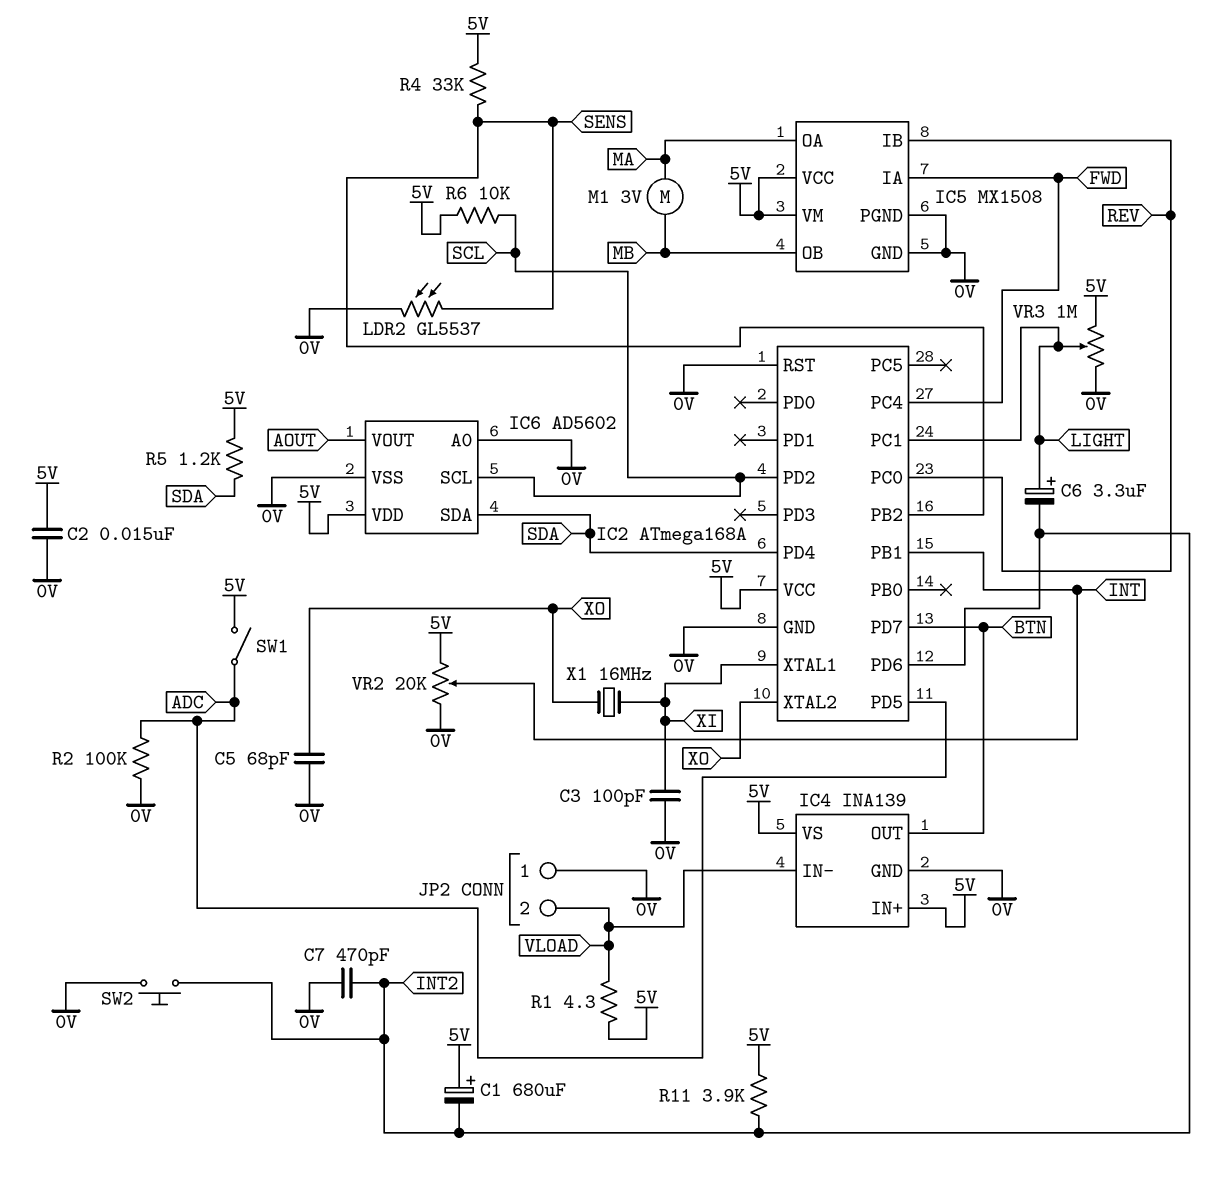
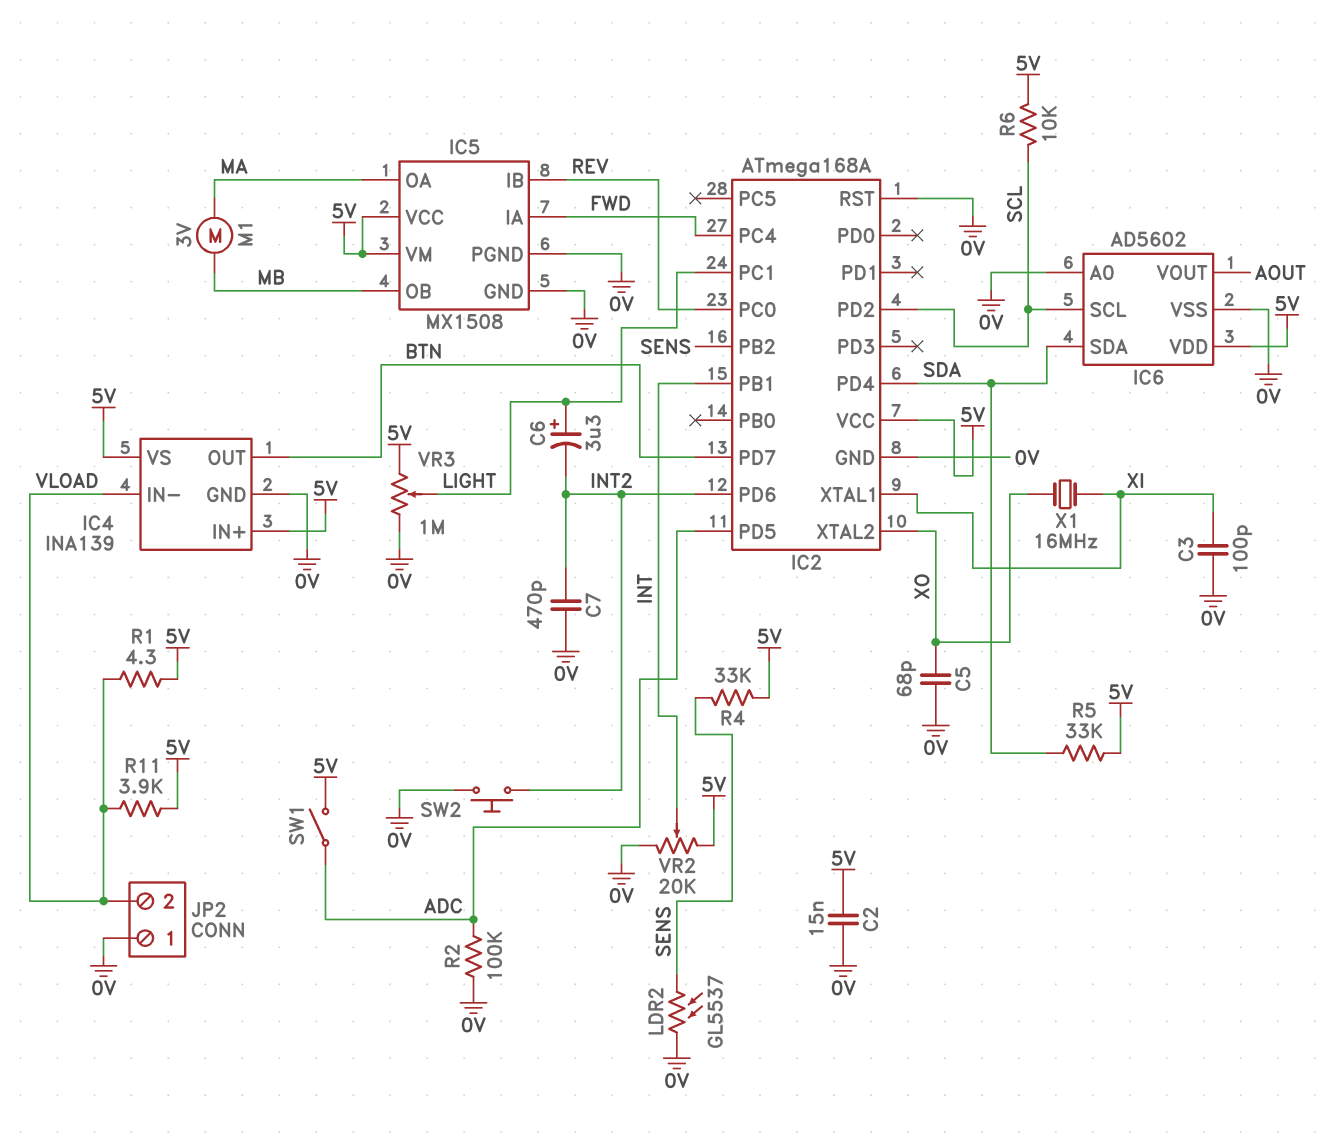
C1: 680uF (plus 5V, minus INT2) -> none
R5: 1.2k (5V, SDA) -> 33k (5V, SDA)
R11: 3.9k (5V, INT2) -> 3.9k (5V, VLOAD)

